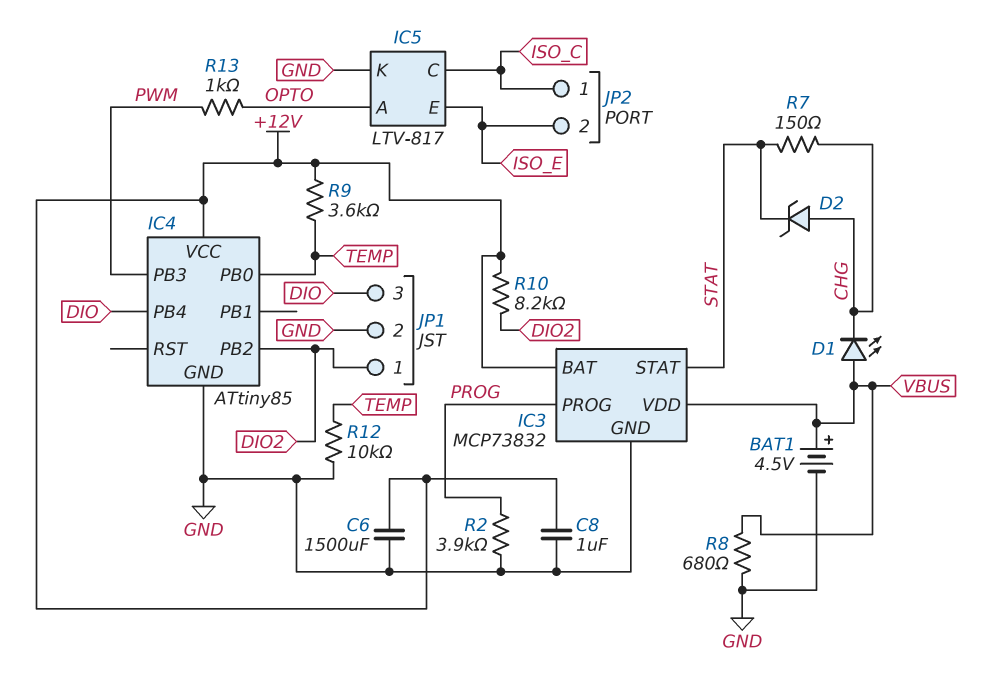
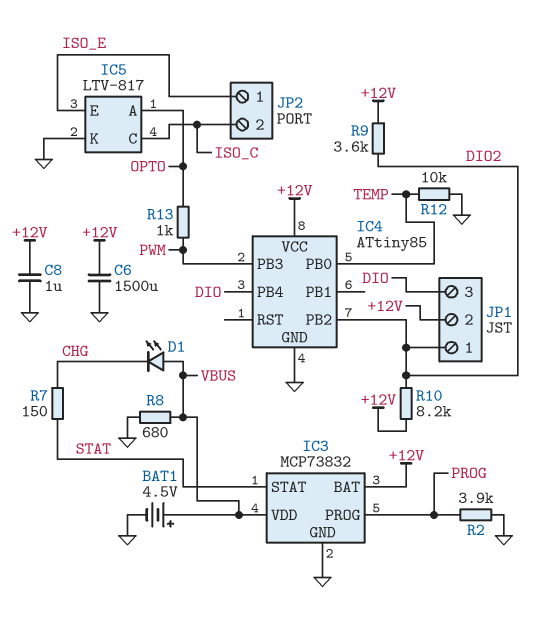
D2: zener (A CHG, K STAT) -> none
JP1 pin 2: GND -> +12V
JP2 pin 1: ISO_C -> ISO_E
JP2 pin 2: ISO_E -> ISO_C
R9: 3.6k (+12V, TEMP) -> 3.6k (+12V, DIO2)

